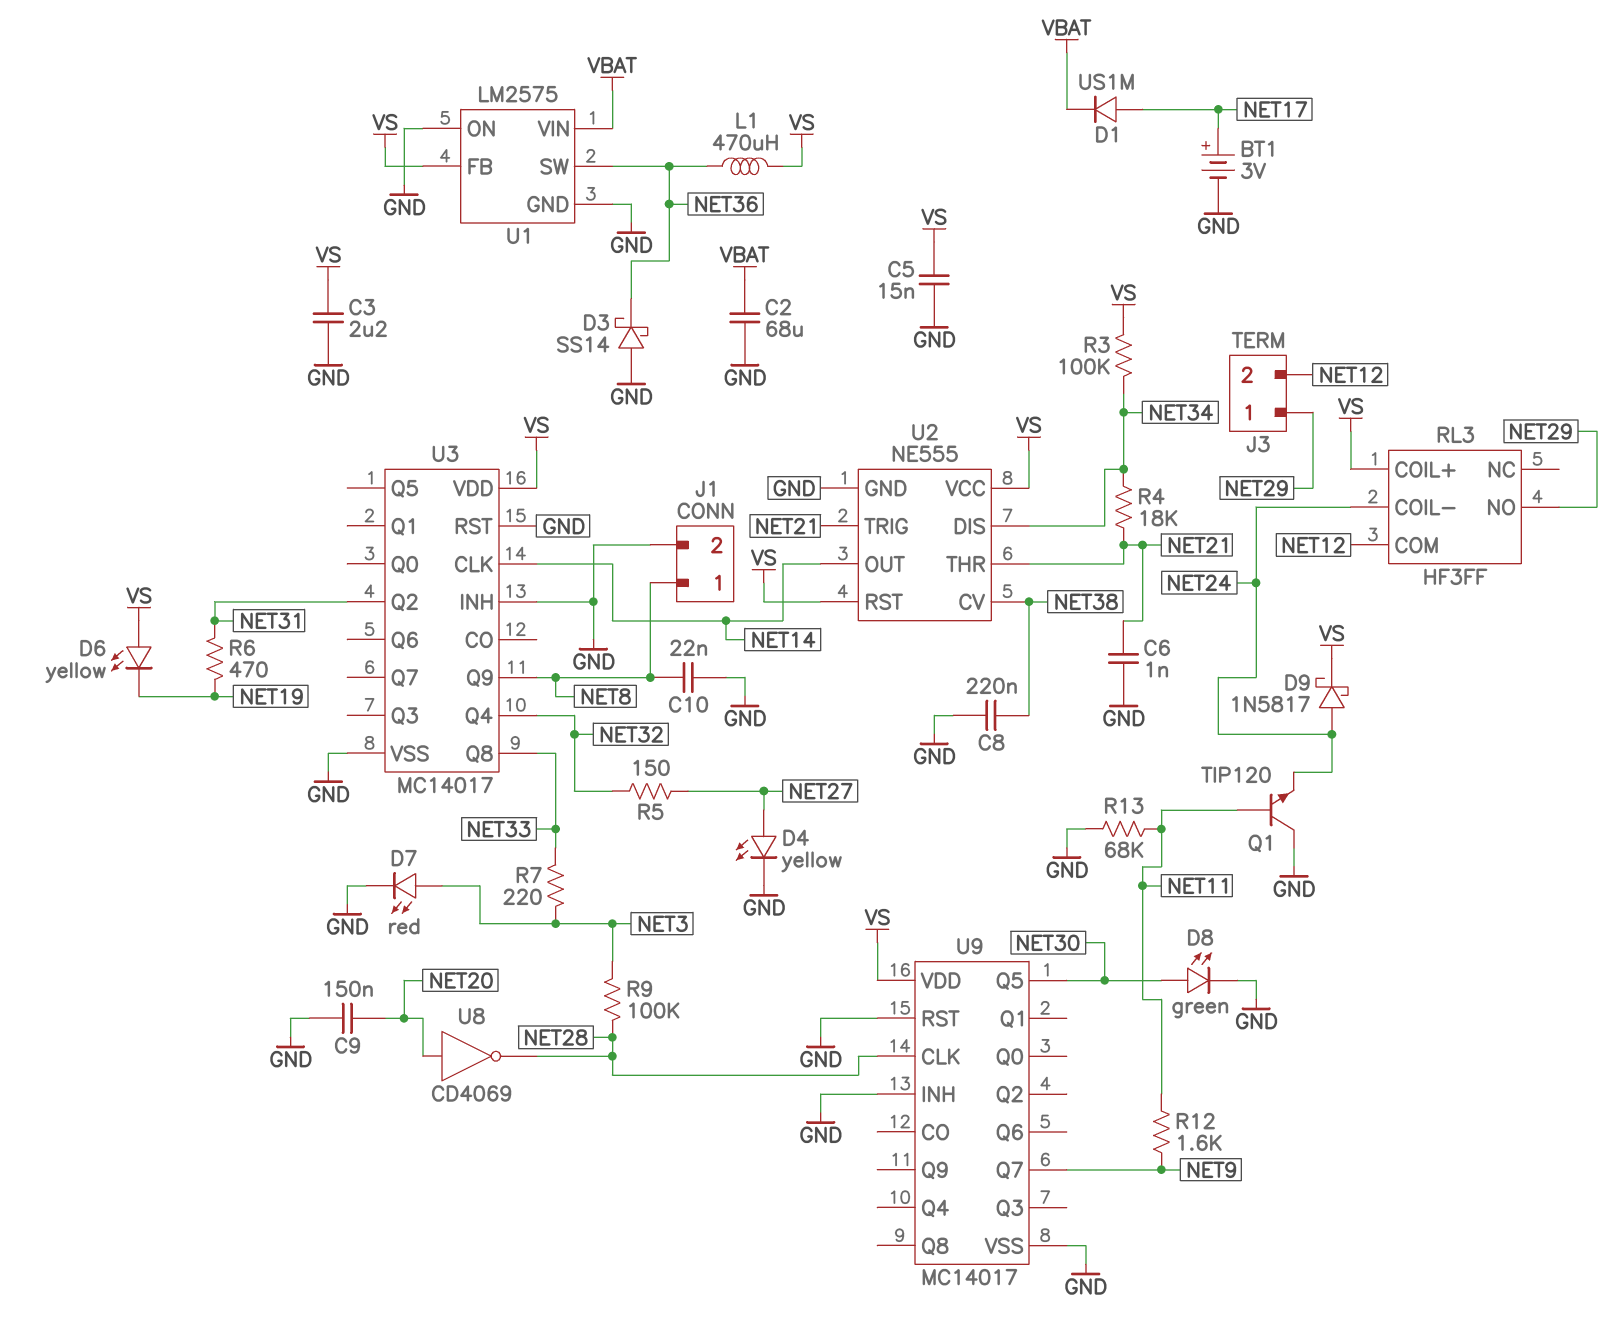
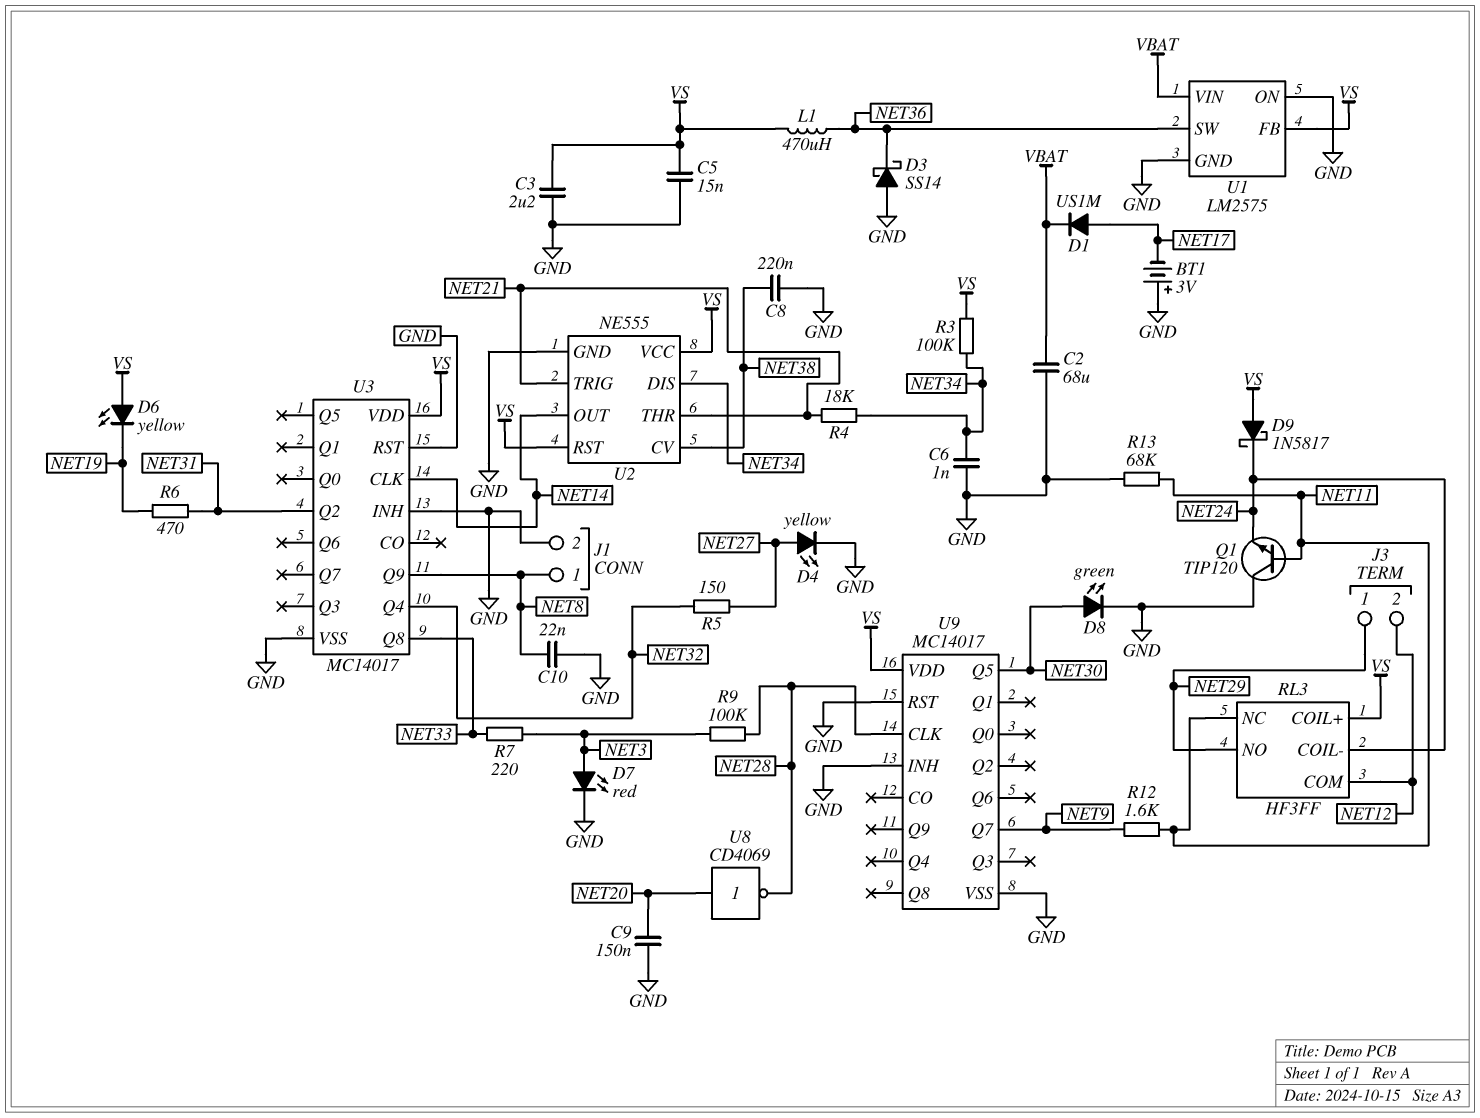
BT1: 3V (plus NET17, minus GND) -> 3V (plus GND, minus NET17)
C6: 1nF (GND, NET21) -> 1nF (GND, NET34)
D9: schottky 1N5817 (A NET24, K VS) -> schottky 1N5817 (A VS, K NET24)
RL3 pin NC: none -> NET11

